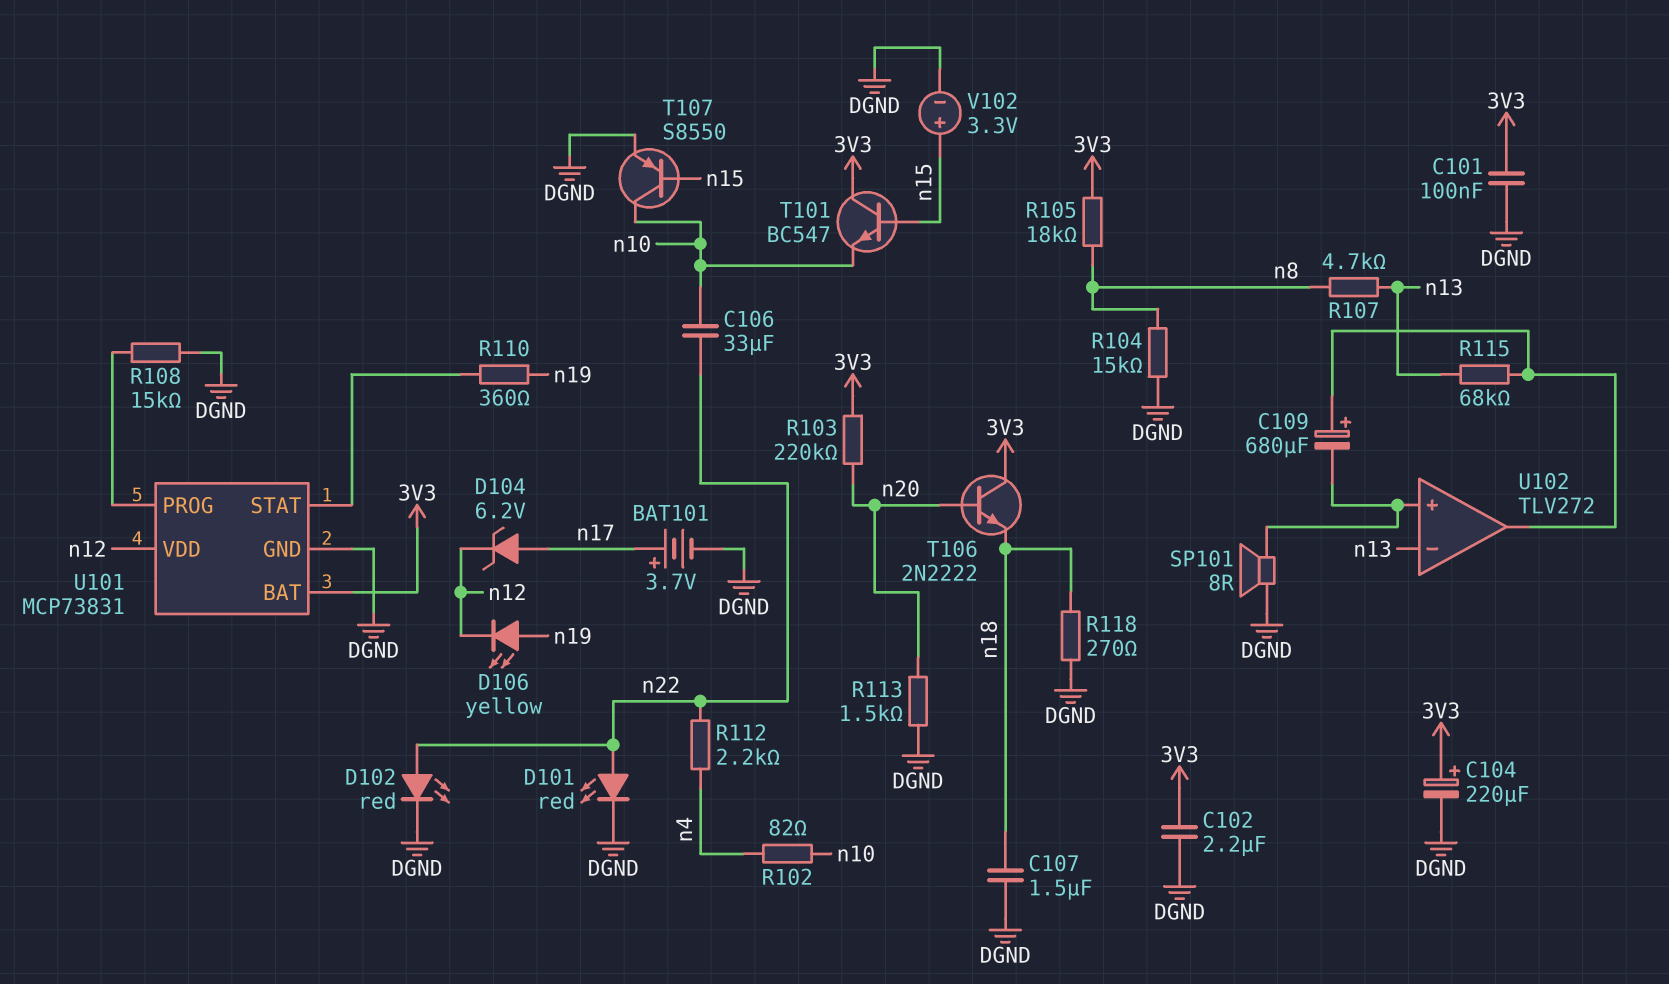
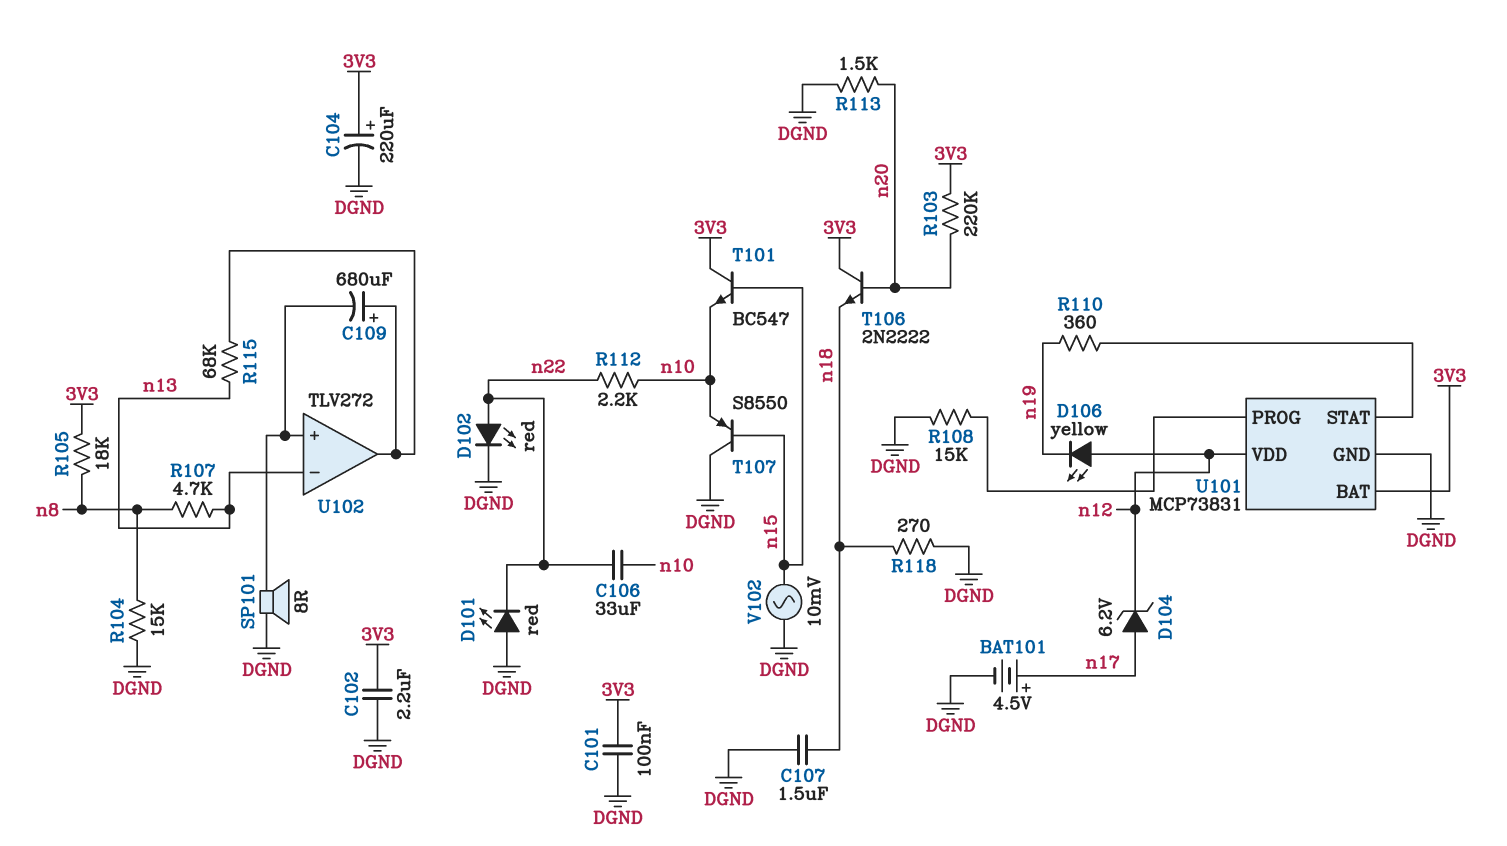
BAT101: 3.7V (plus n17, minus DGND) -> 4.5V (plus n17, minus DGND)
D101: LED red (A n22, K DGND) -> LED red (A DGND, K n22)
D106: LED yellow (A n19, K n12) -> LED yellow (A n12, K n19)
R102: 82 (n4, n10) -> none
R112: 2.2k (n4, n22) -> 2.2k (n10, n22)
T107: PNP S8550 (B n15, C n10, E DGND) -> PNP S8550 (B n15, C DGND, E n10)
V102: 3.3V (plus n15, minus DGND) -> AC 10mV (DGND, n15)

